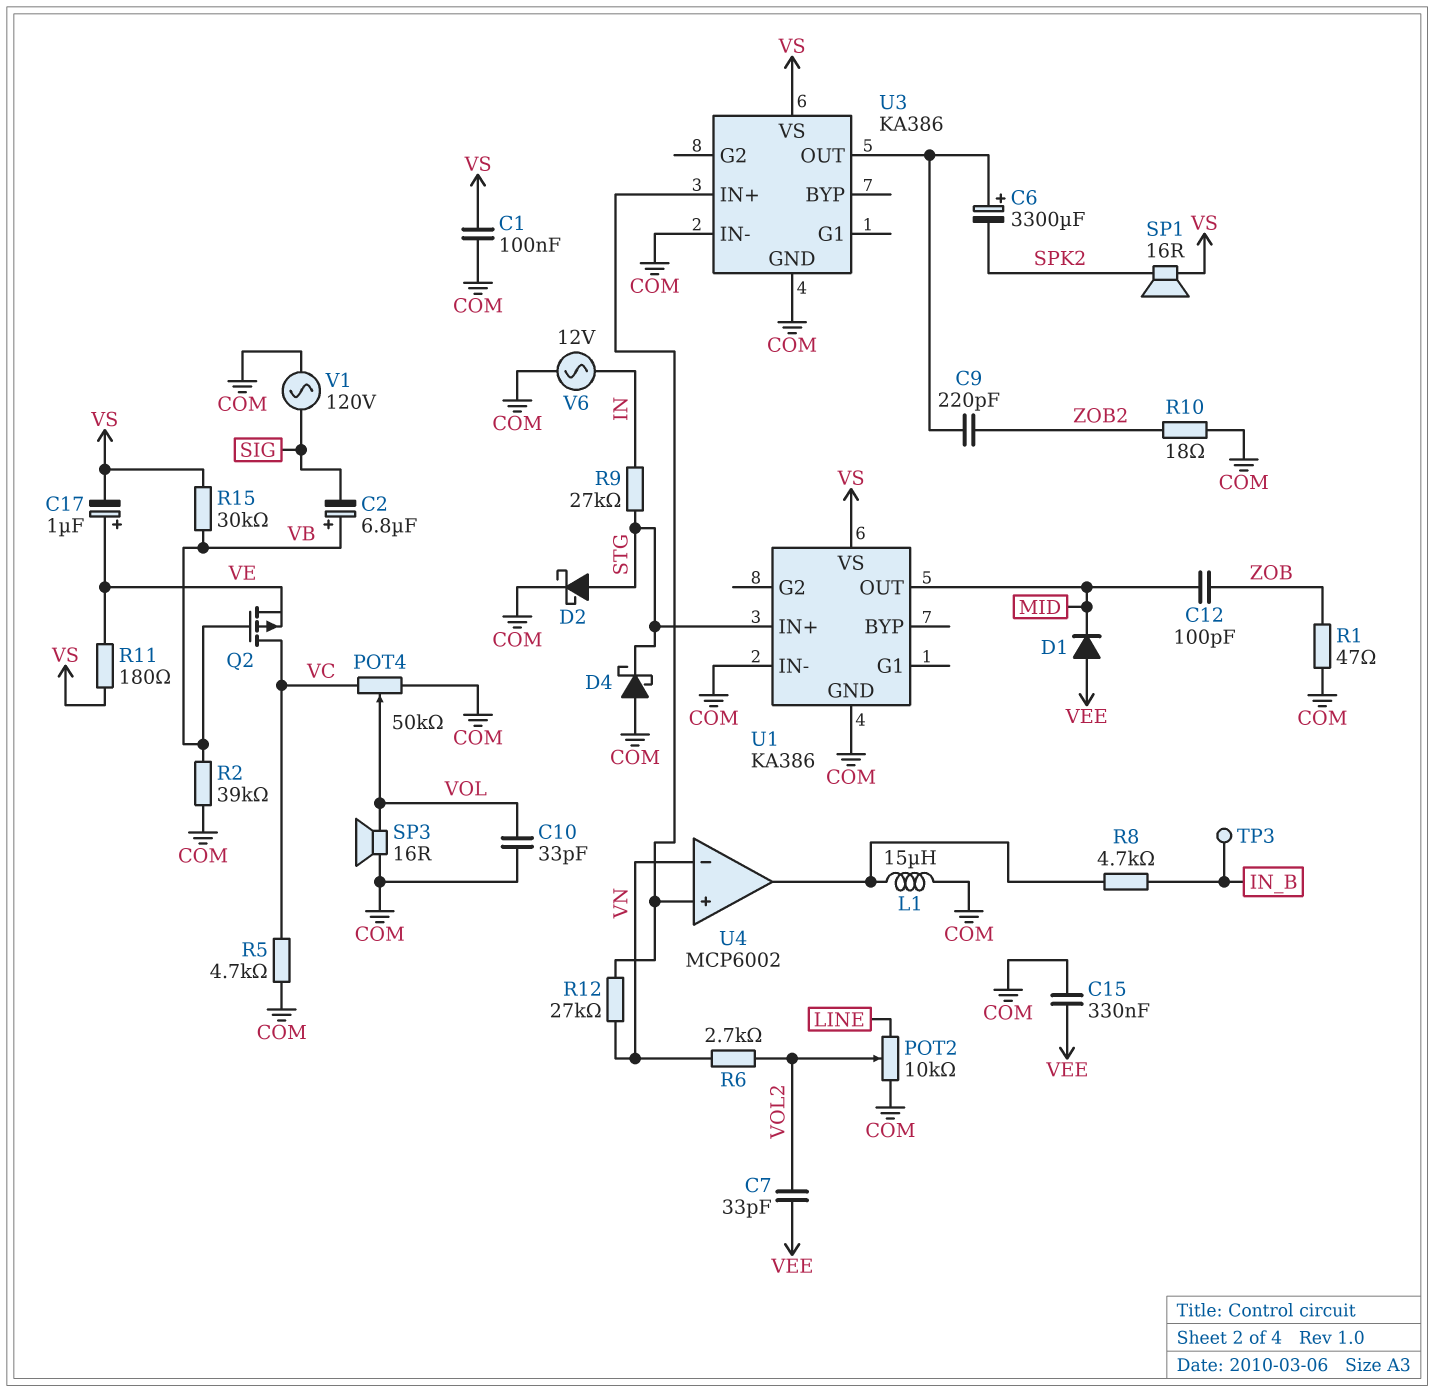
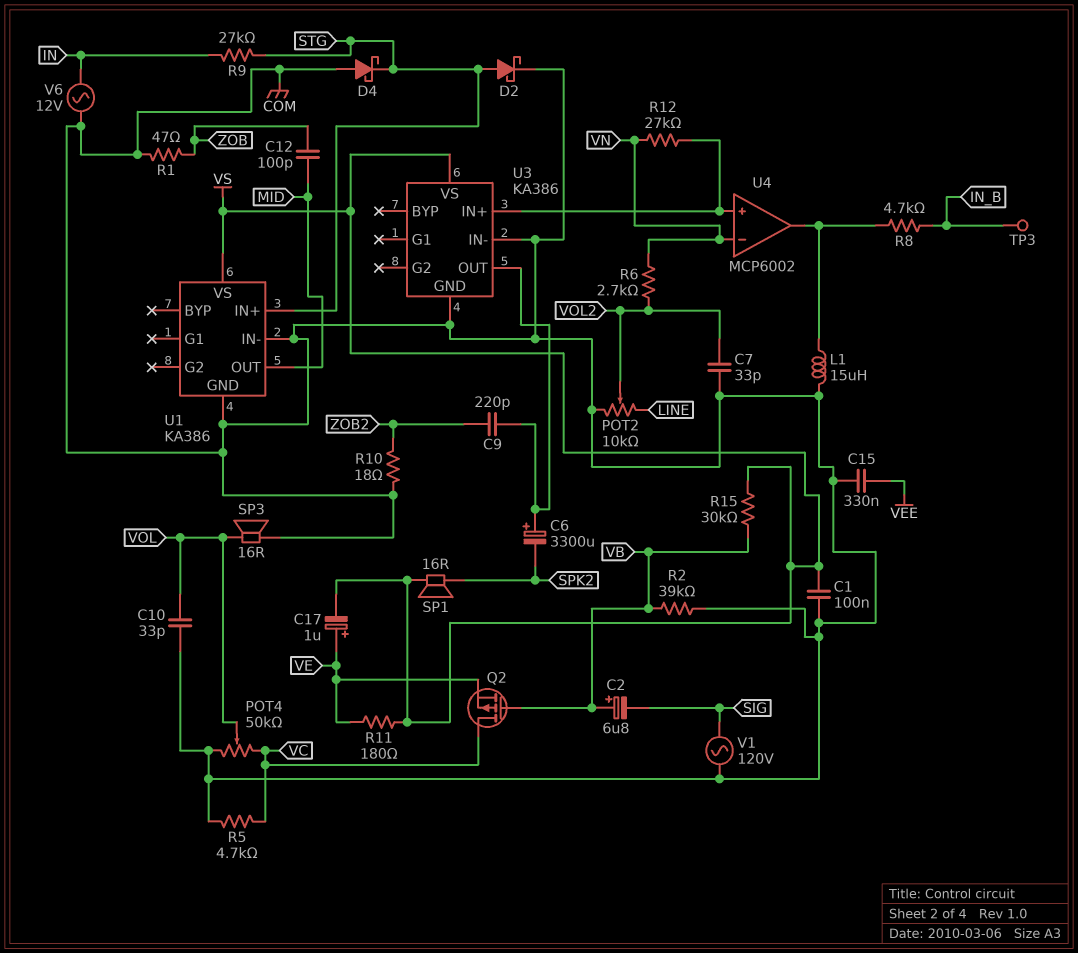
C7: 33pF (VEE, VOL2) -> 33pF (COM, VOL2)
D1: diode (A VEE, K MID) -> none

